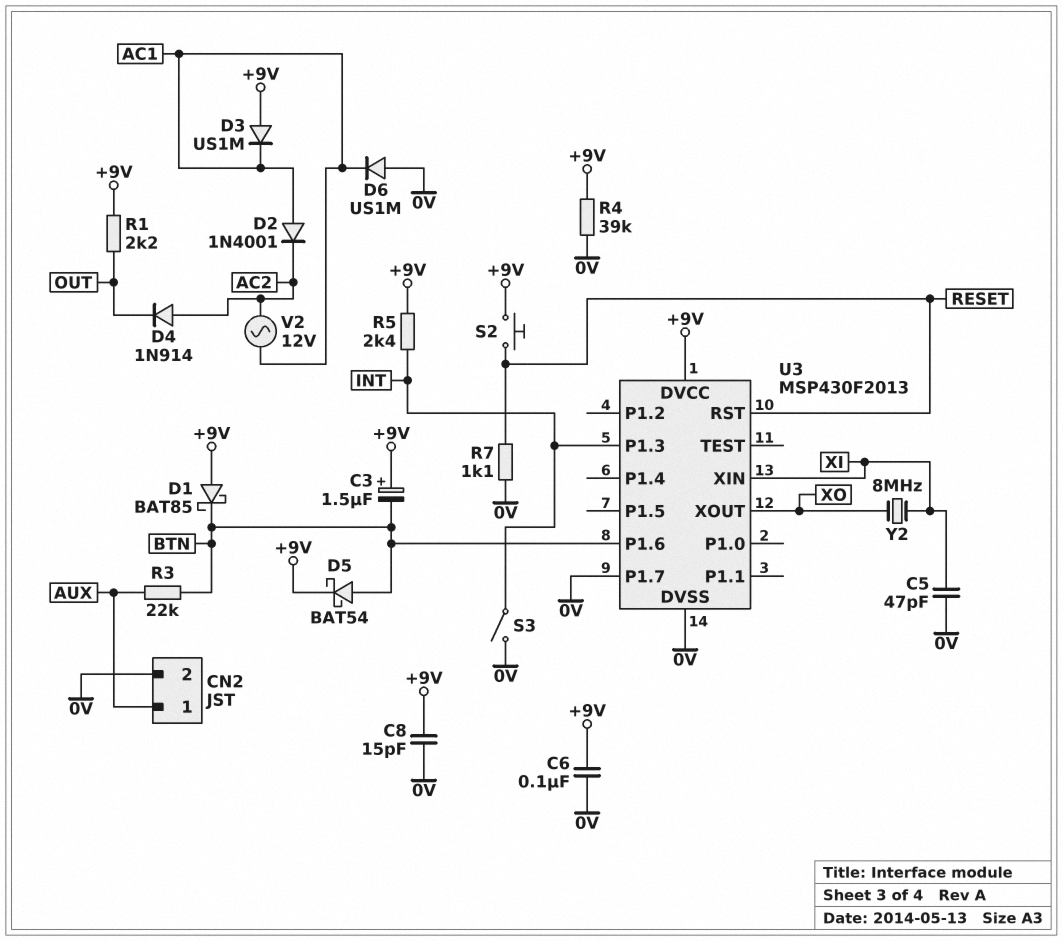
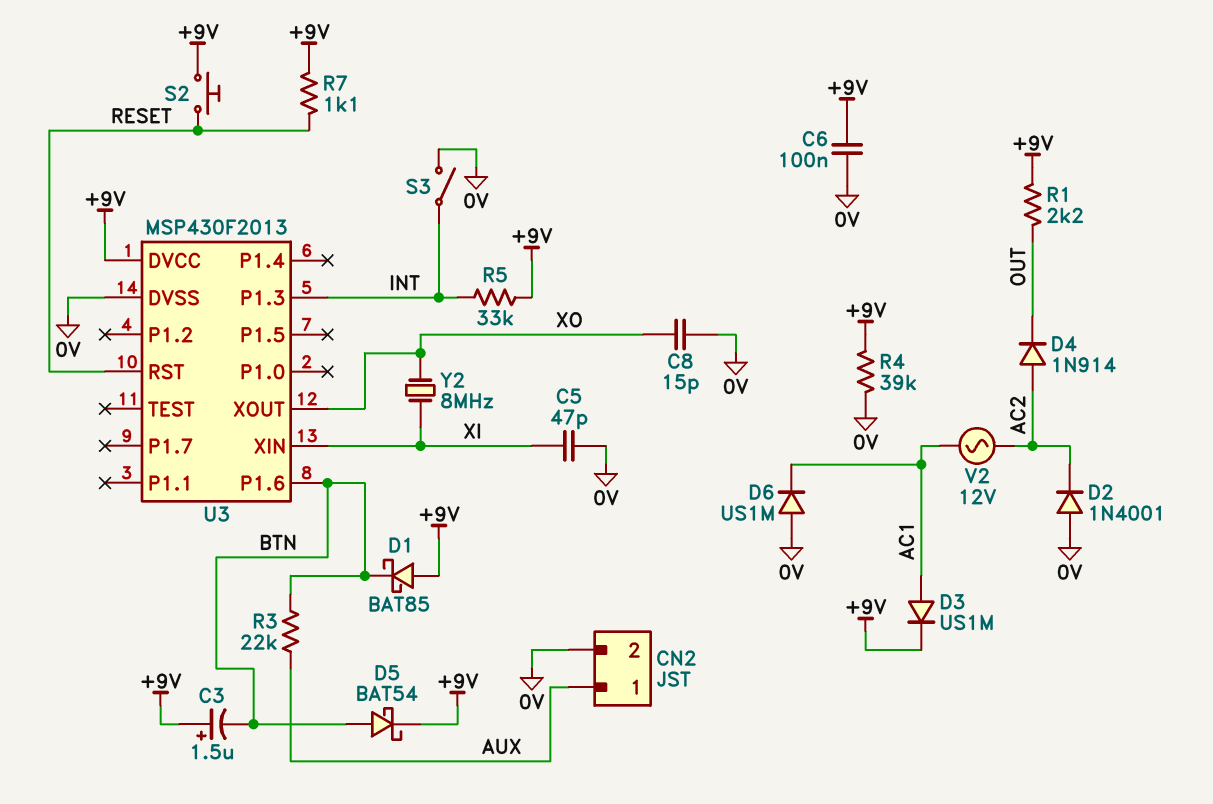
C8: 15pF (+9V, 0V) -> 15pF (0V, XO)
D2: diode 1N4001 (A AC1, K AC2) -> diode 1N4001 (A 0V, K AC2)
D3: diode US1M (A +9V, K AC1) -> diode US1M (A AC1, K +9V)
R5: 2.4k (+9V, INT) -> 33k (+9V, INT)
R7: 1.1k (0V, RESET) -> 1.1k (+9V, RESET)
U3 pin P1.7: 0V -> none

